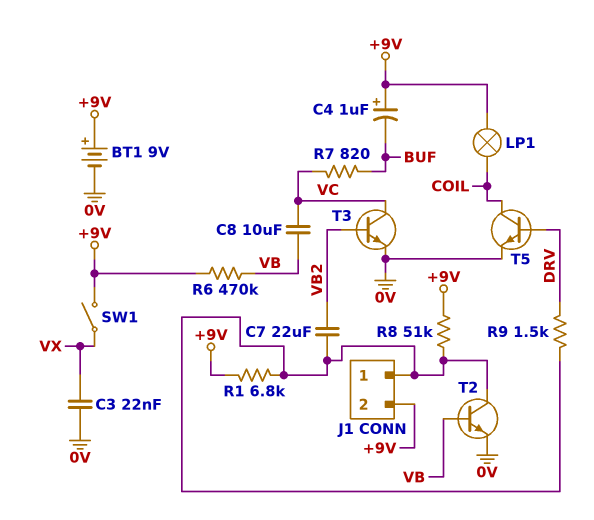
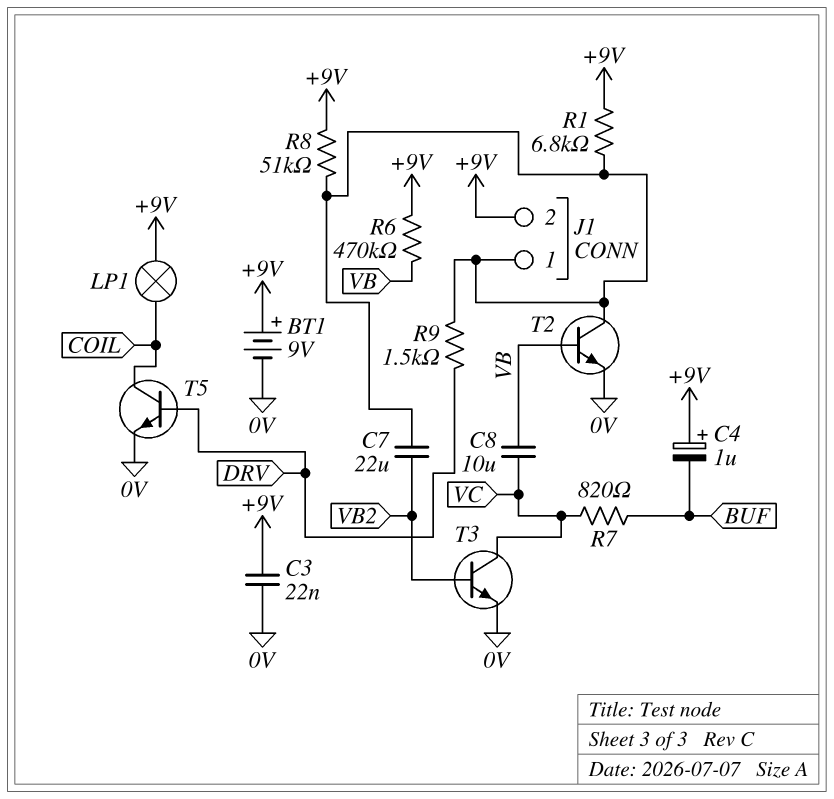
C3: 22nF (0V, VX) -> 22nF (+9V, 0V)
SW1: switch (+9V, VX) -> none

